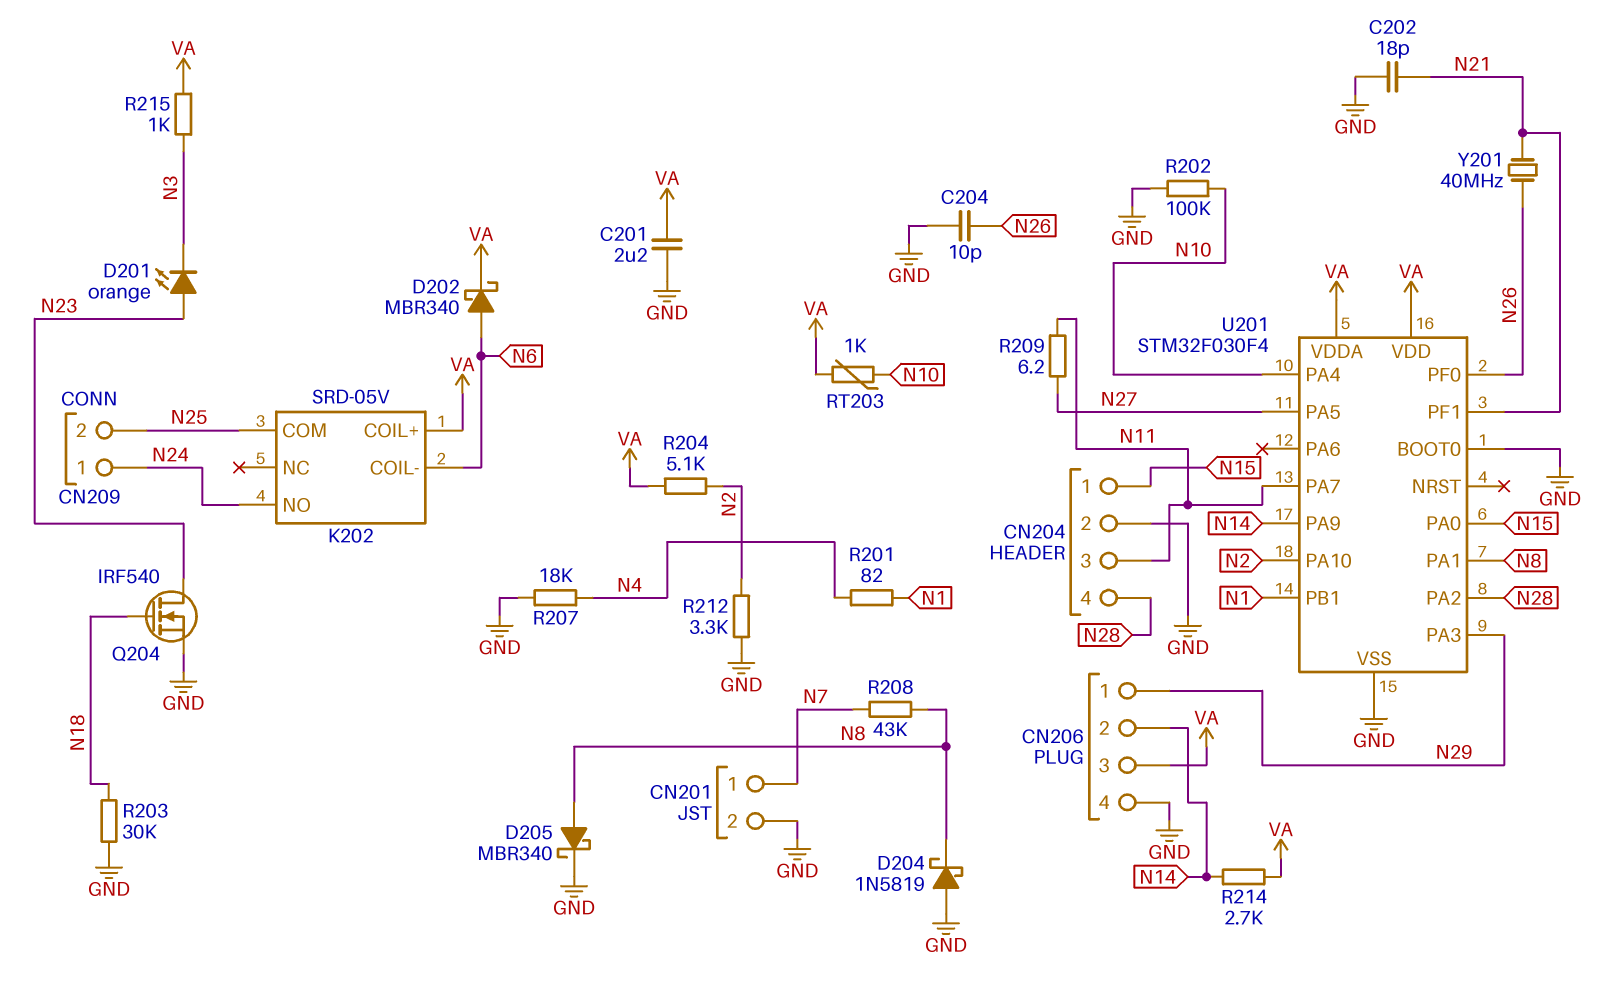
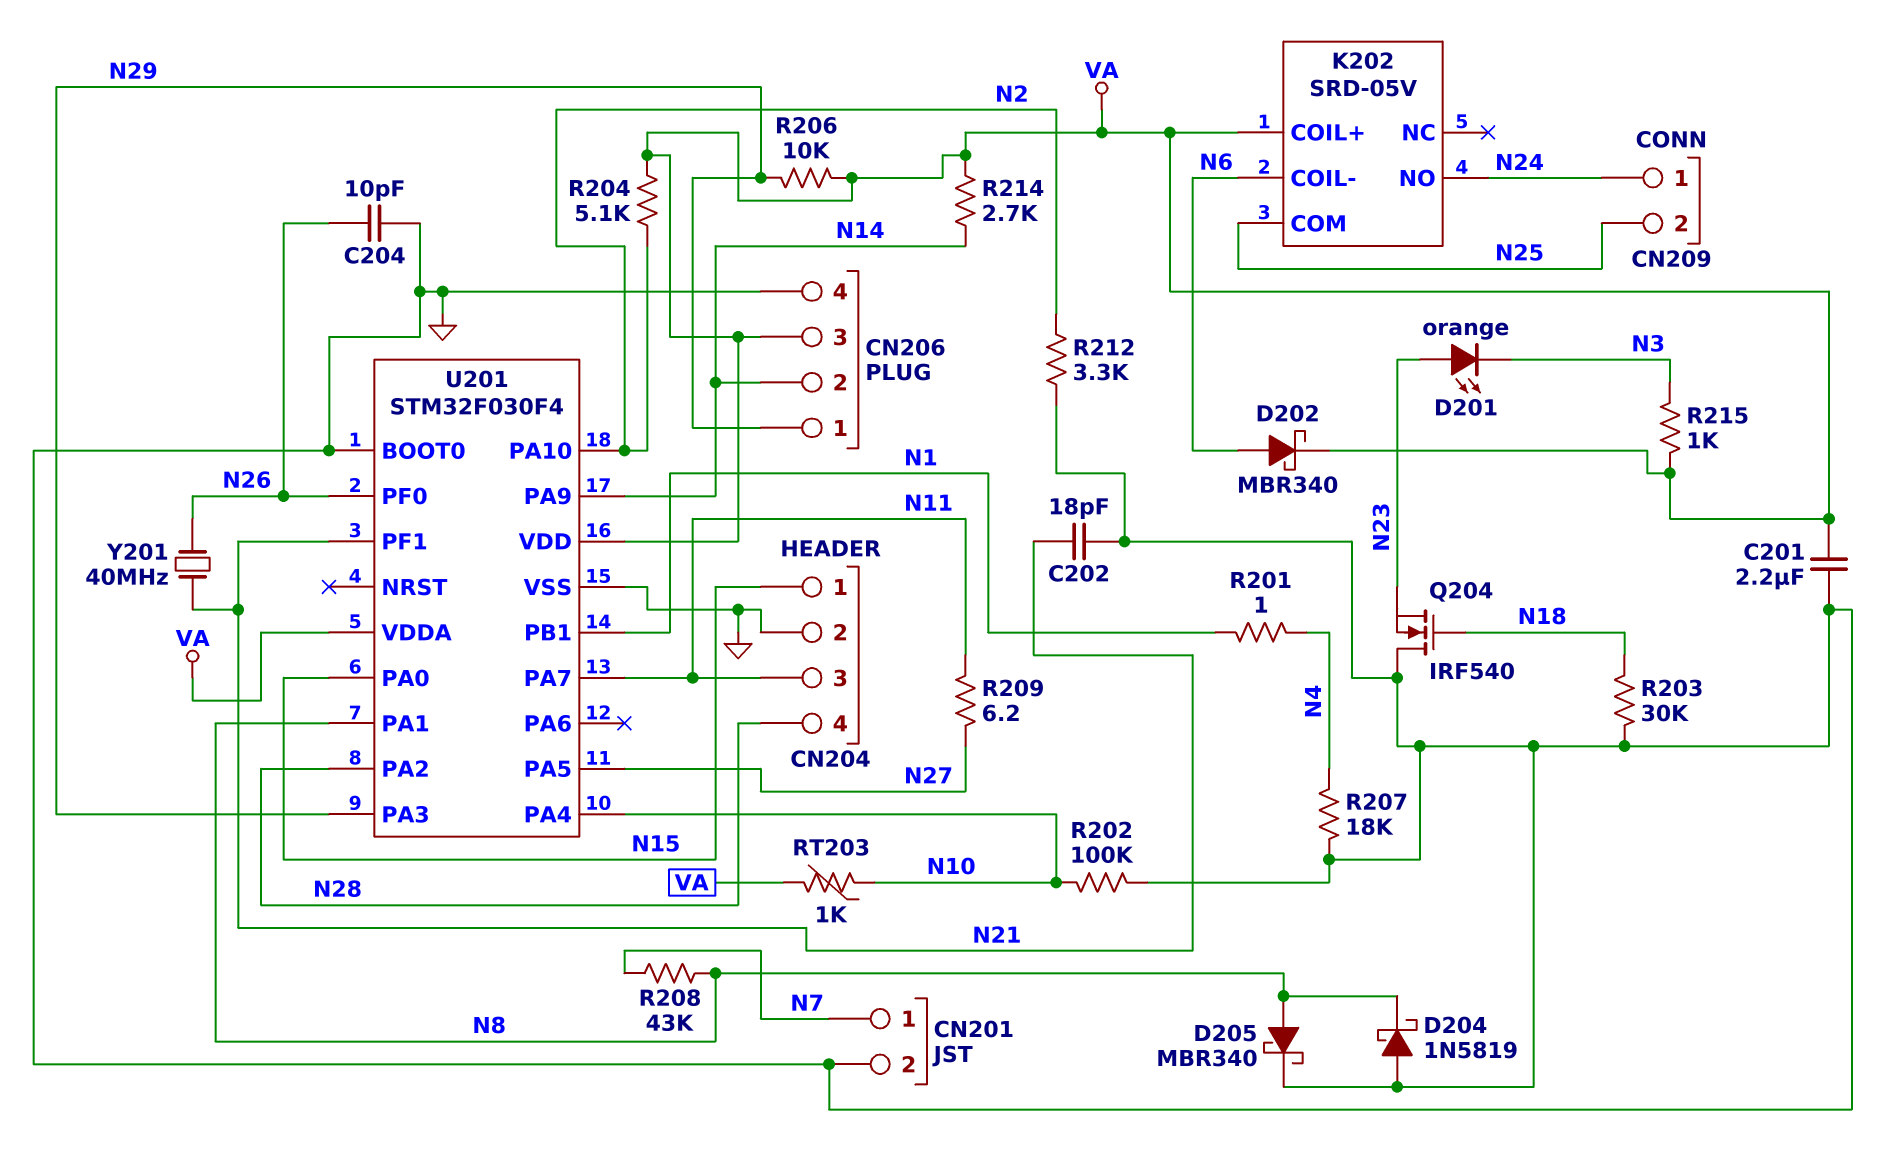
Q204: NMOS IRF540 (G N18, D N23, S GND) -> NMOS IRF540 (G N18, D GND, S N23)
R201: 82 (N1, N4) -> 1 (N1, N4)
R206: none -> 10k (N29, VA)

